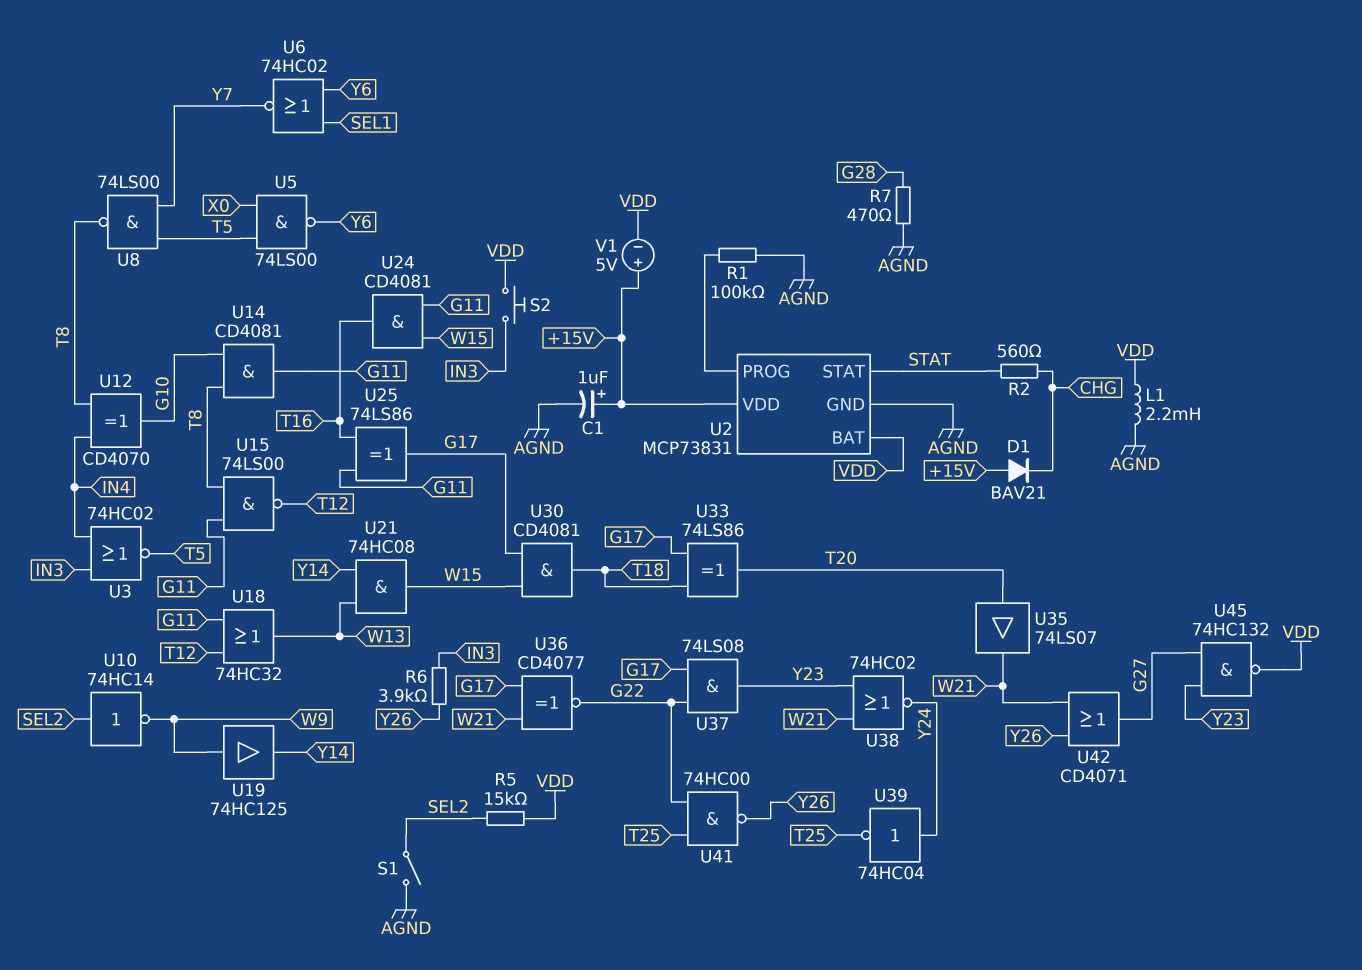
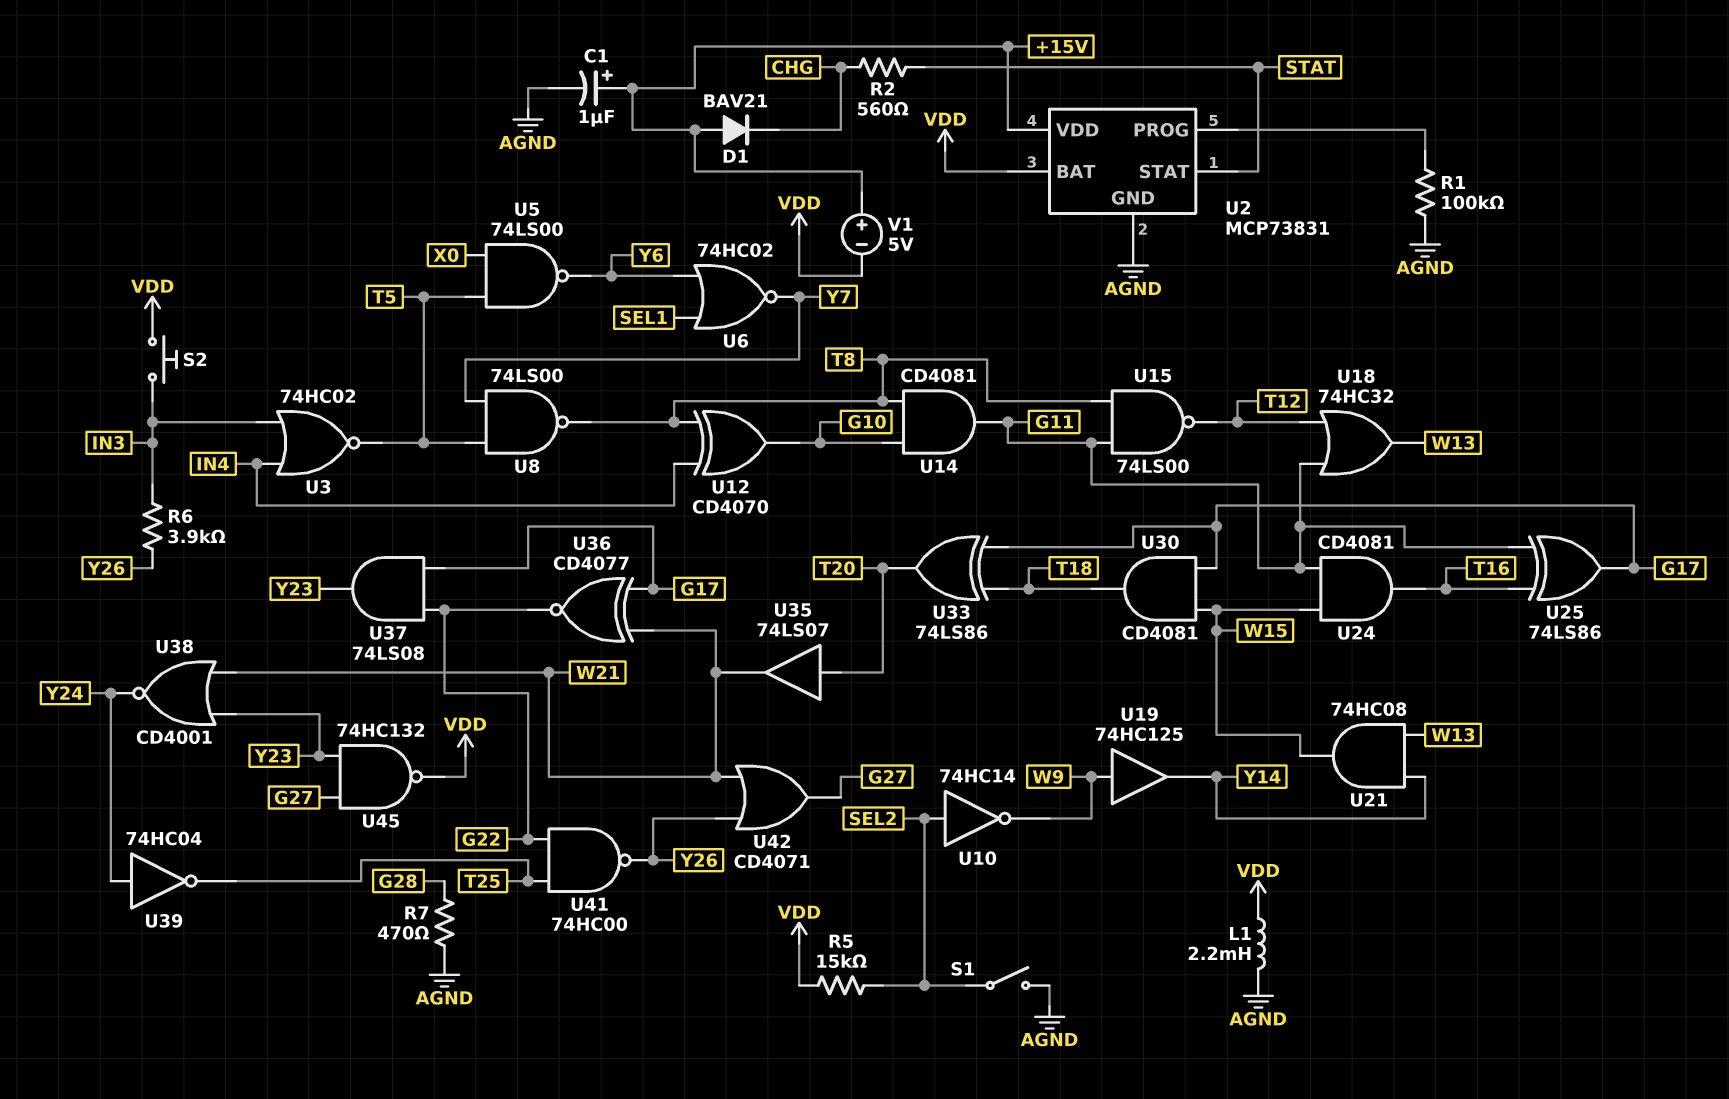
U38: NOR 74HC02 (in W21, in Y23, out Y24) -> NOR CD4001 (in W21, in Y23, out Y24)

